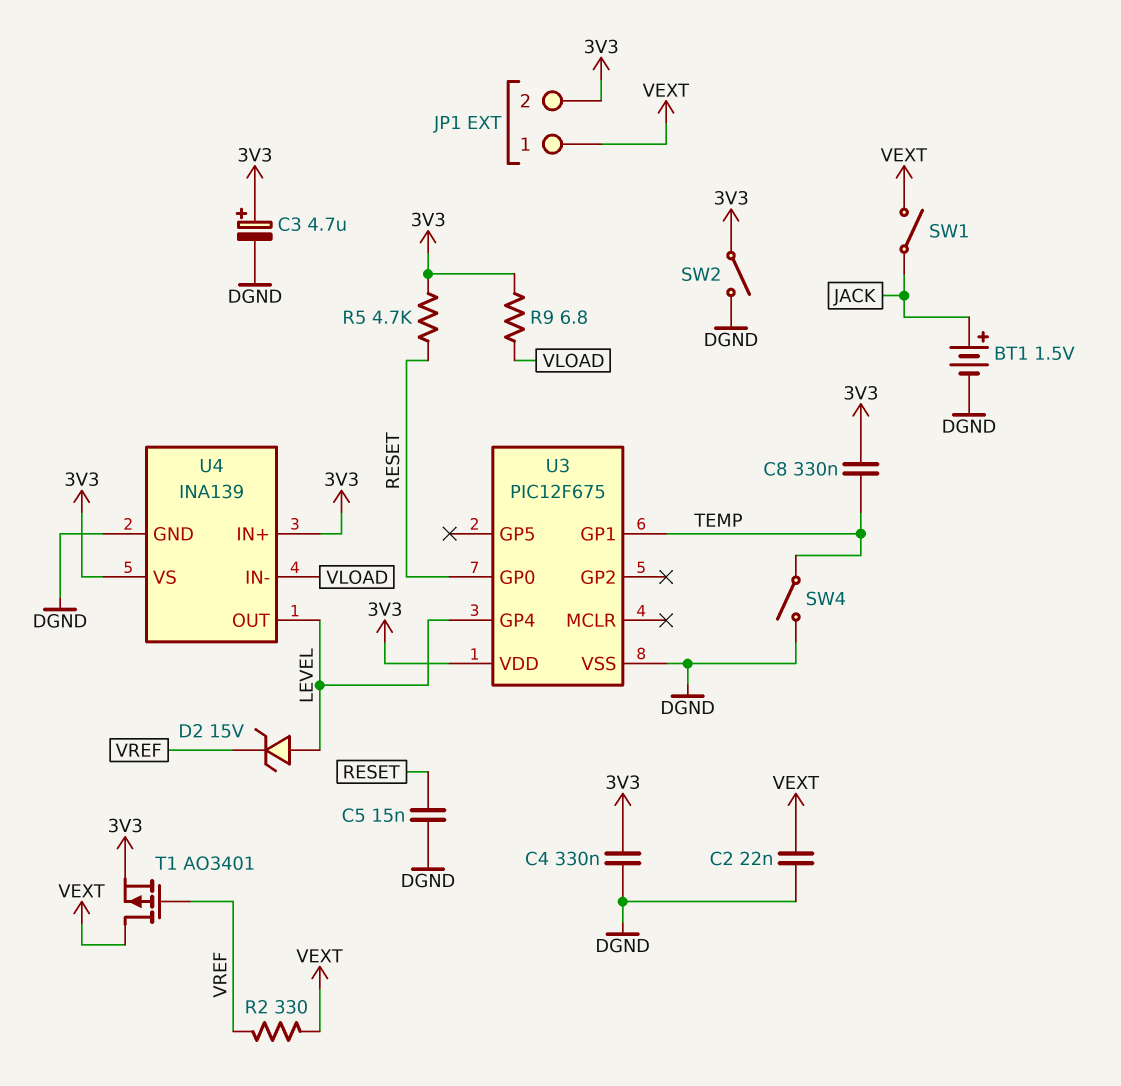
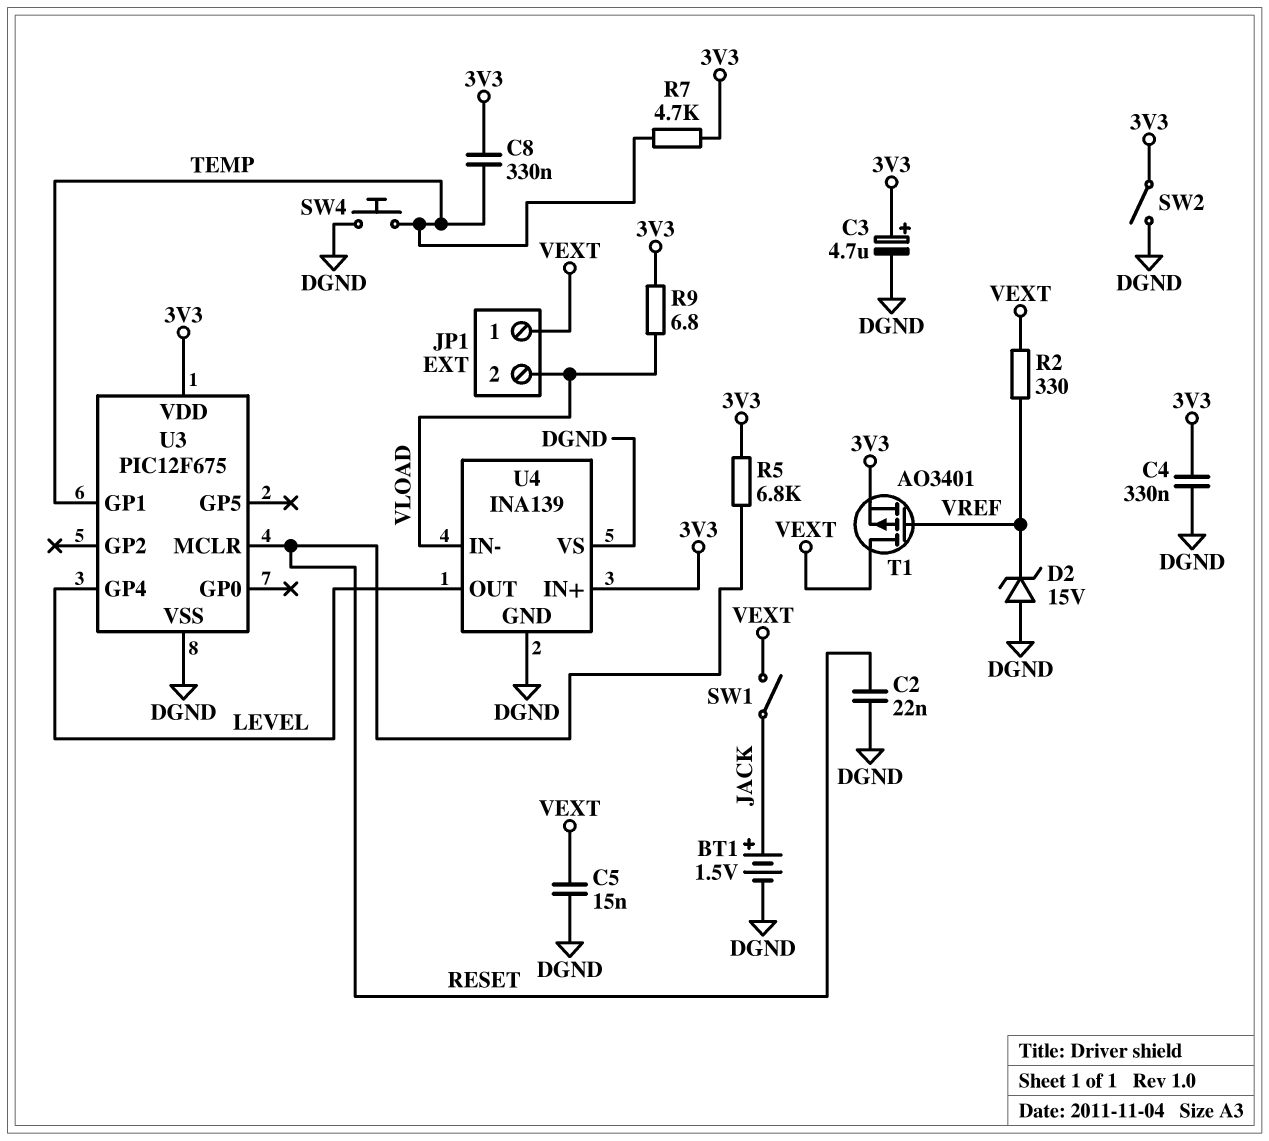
C2: 22nF (DGND, VEXT) -> 22nF (DGND, RESET)
C5: 15nF (DGND, RESET) -> 15nF (DGND, VEXT)
D2: zener 15V (A LEVEL, K VREF) -> zener 15V (A DGND, K VREF)
JP1 pin 2: 3V3 -> VLOAD
R5: 4.7k (3V3, RESET) -> 6.8k (3V3, RESET)
R7: none -> 4.7k (3V3, TEMP)
SW4: switch (DGND, TEMP) -> button (DGND, TEMP)
U3 pin GP0: RESET -> none
U3 pin MCLR: none -> RESET
U4 pin VS: 3V3 -> DGND

